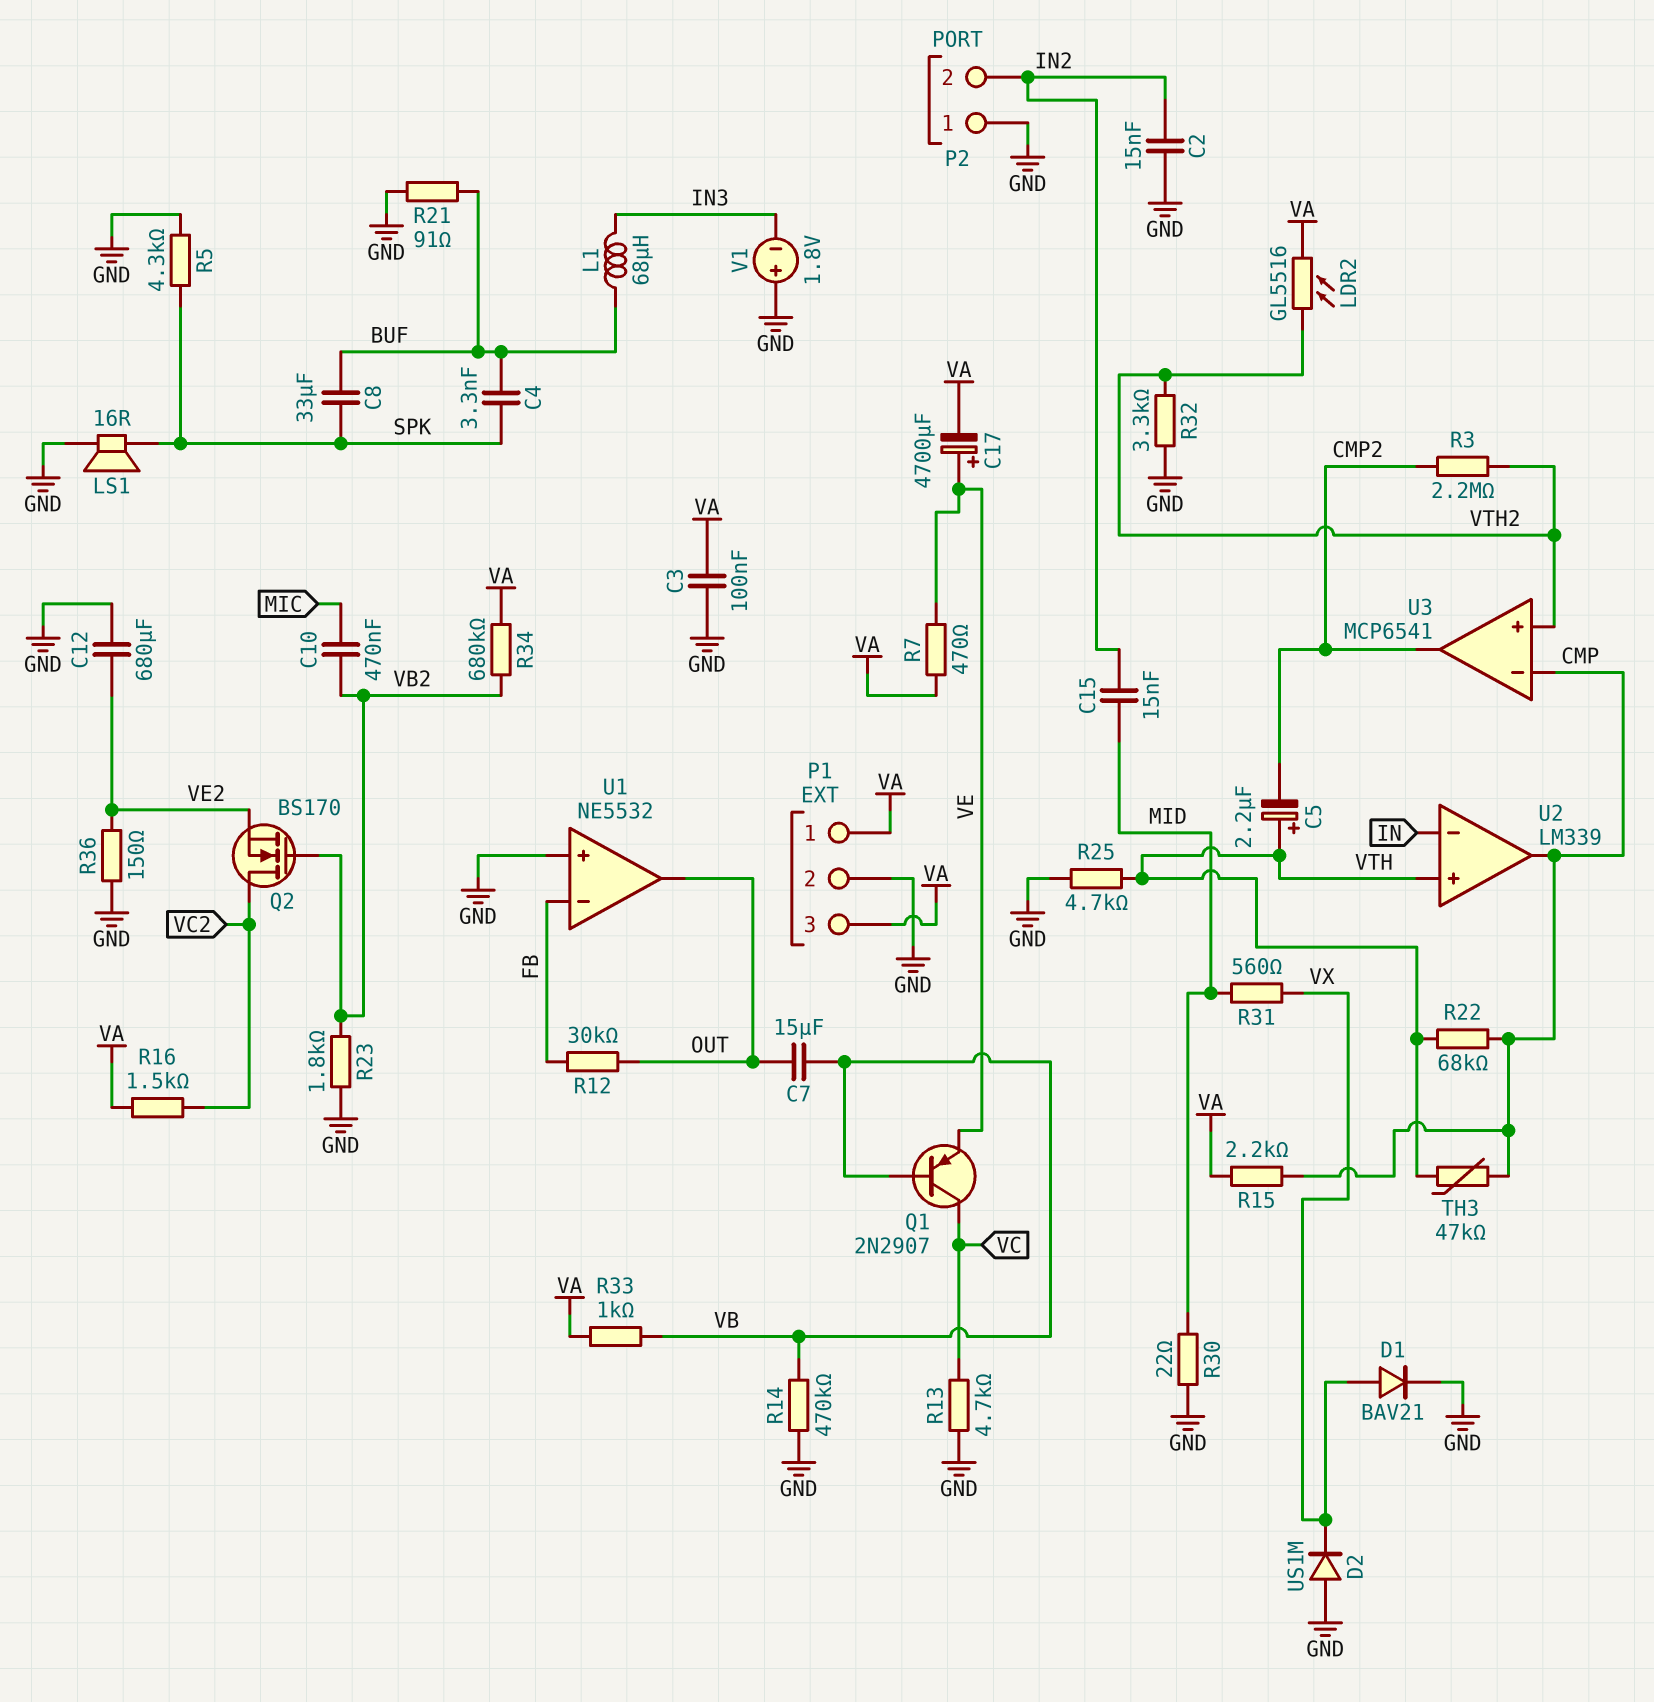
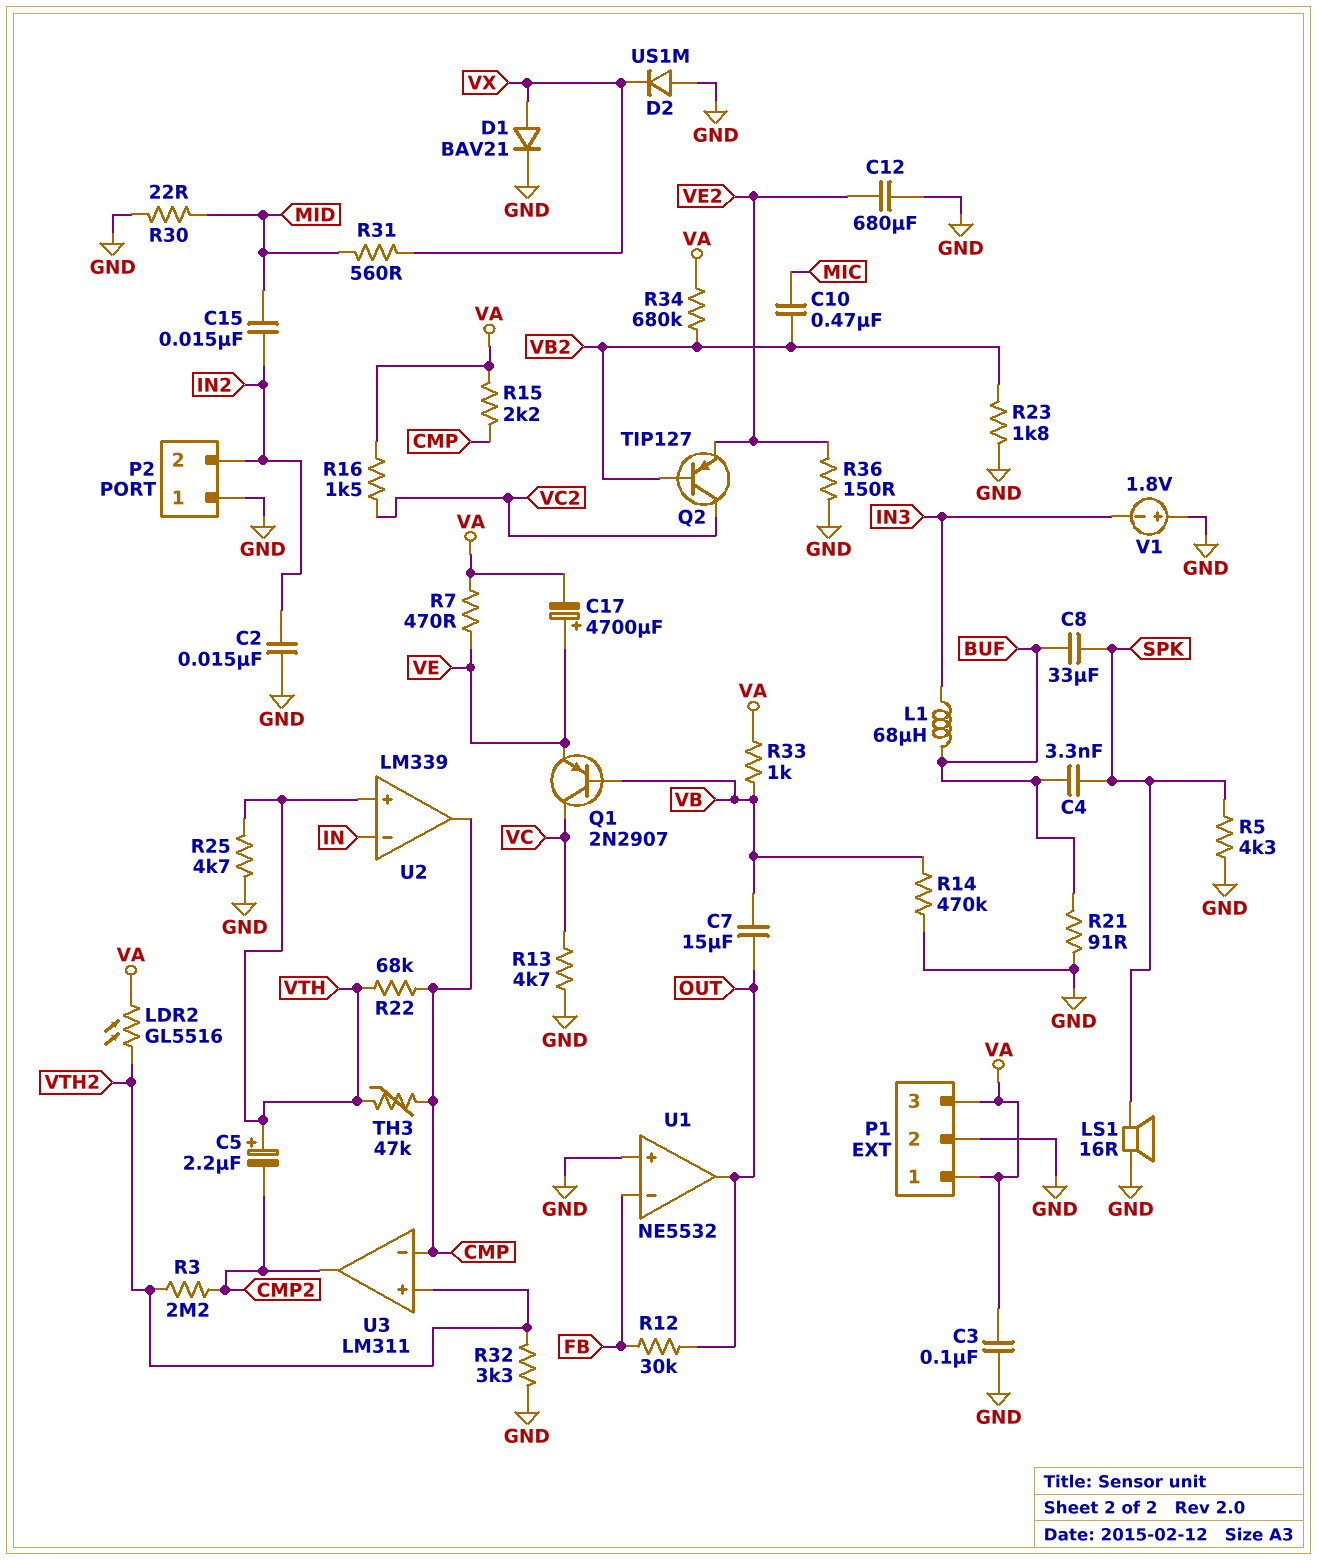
Q2: NMOS BS170 (G VB2, D VC2, S VE2) -> PNP TIP127 (B VB2, C VC2, E VE2)
U3: MCP6541 -> LM311

